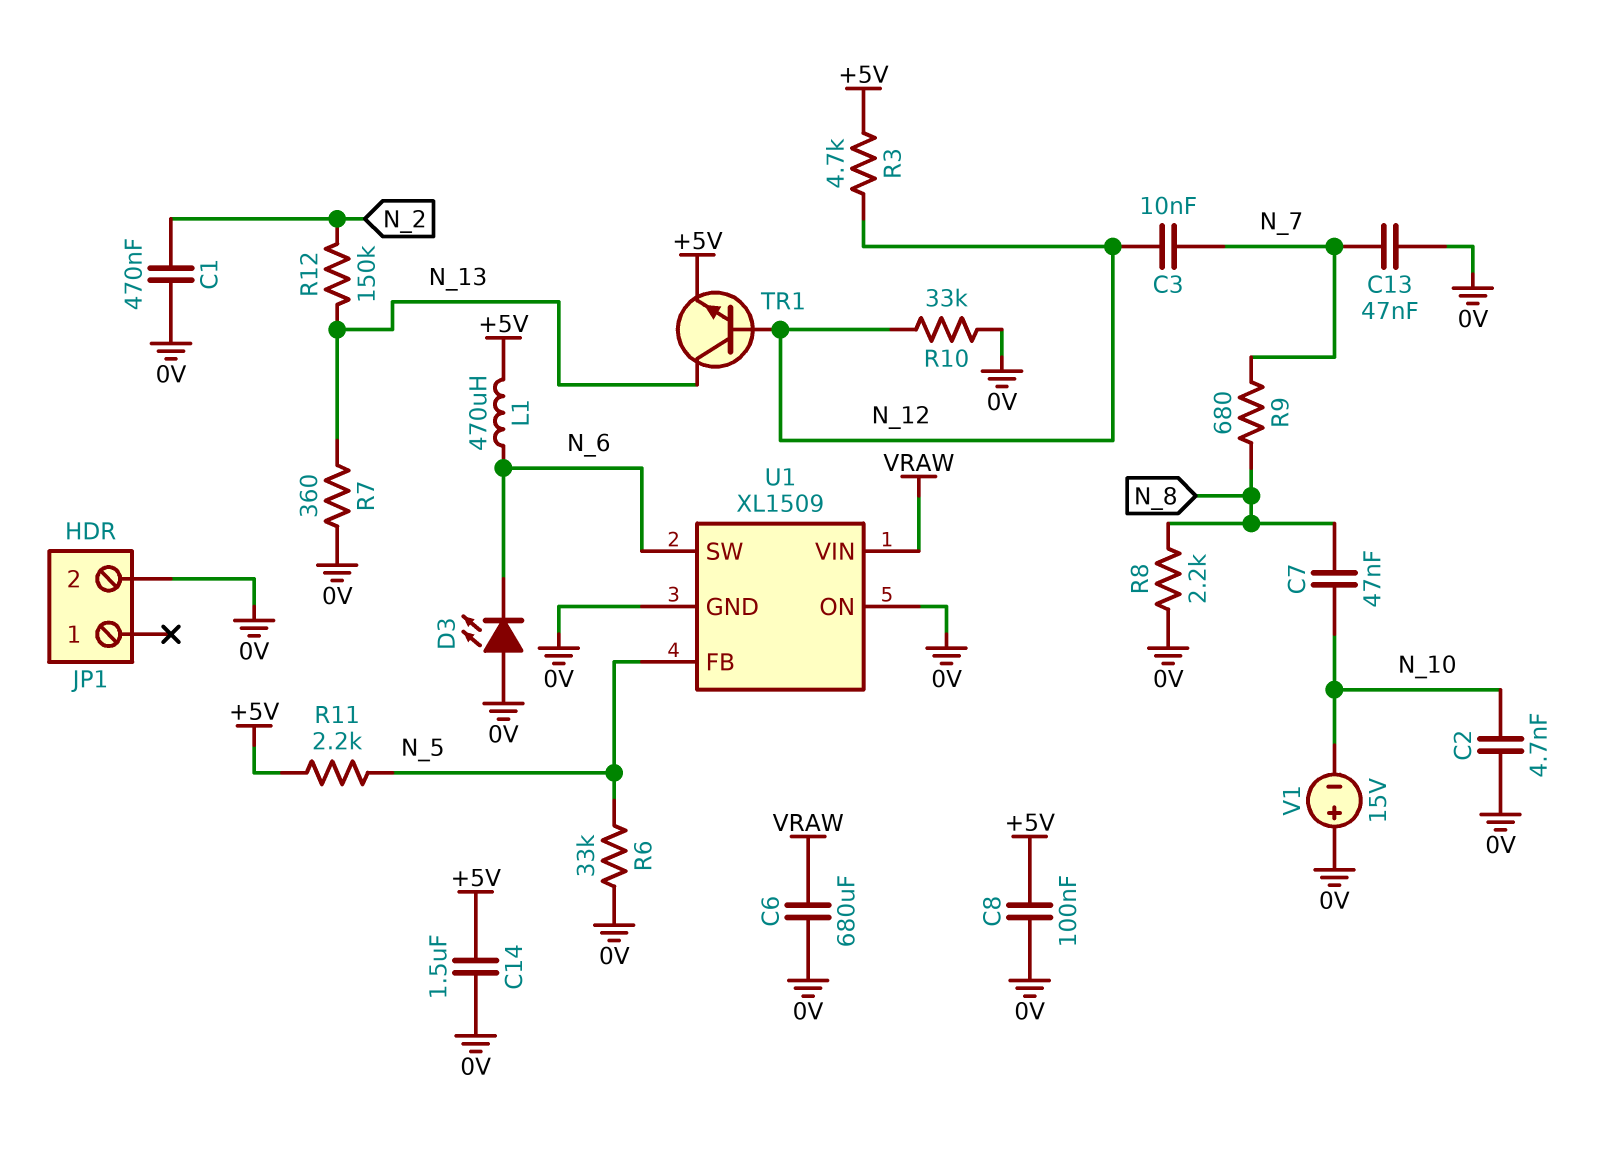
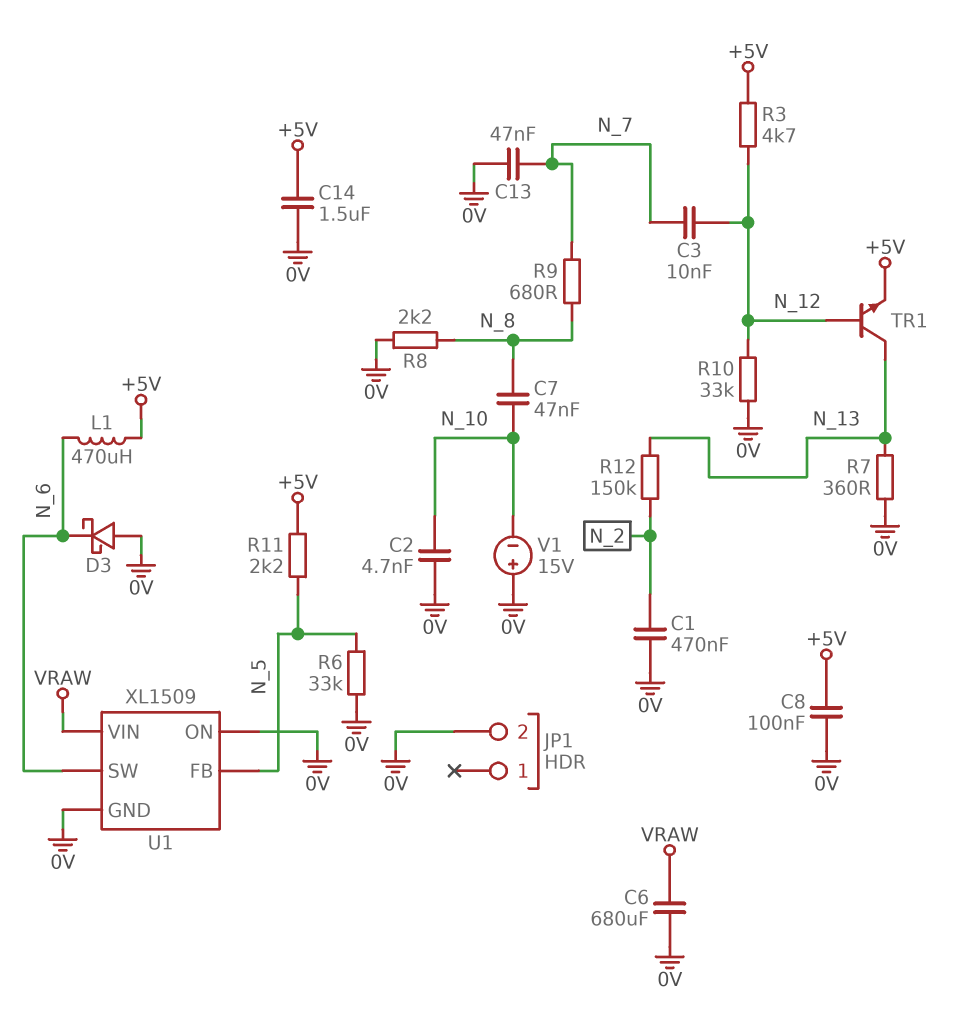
D3: LED (A 0V, K N_6) -> schottky (A 0V, K N_6)

